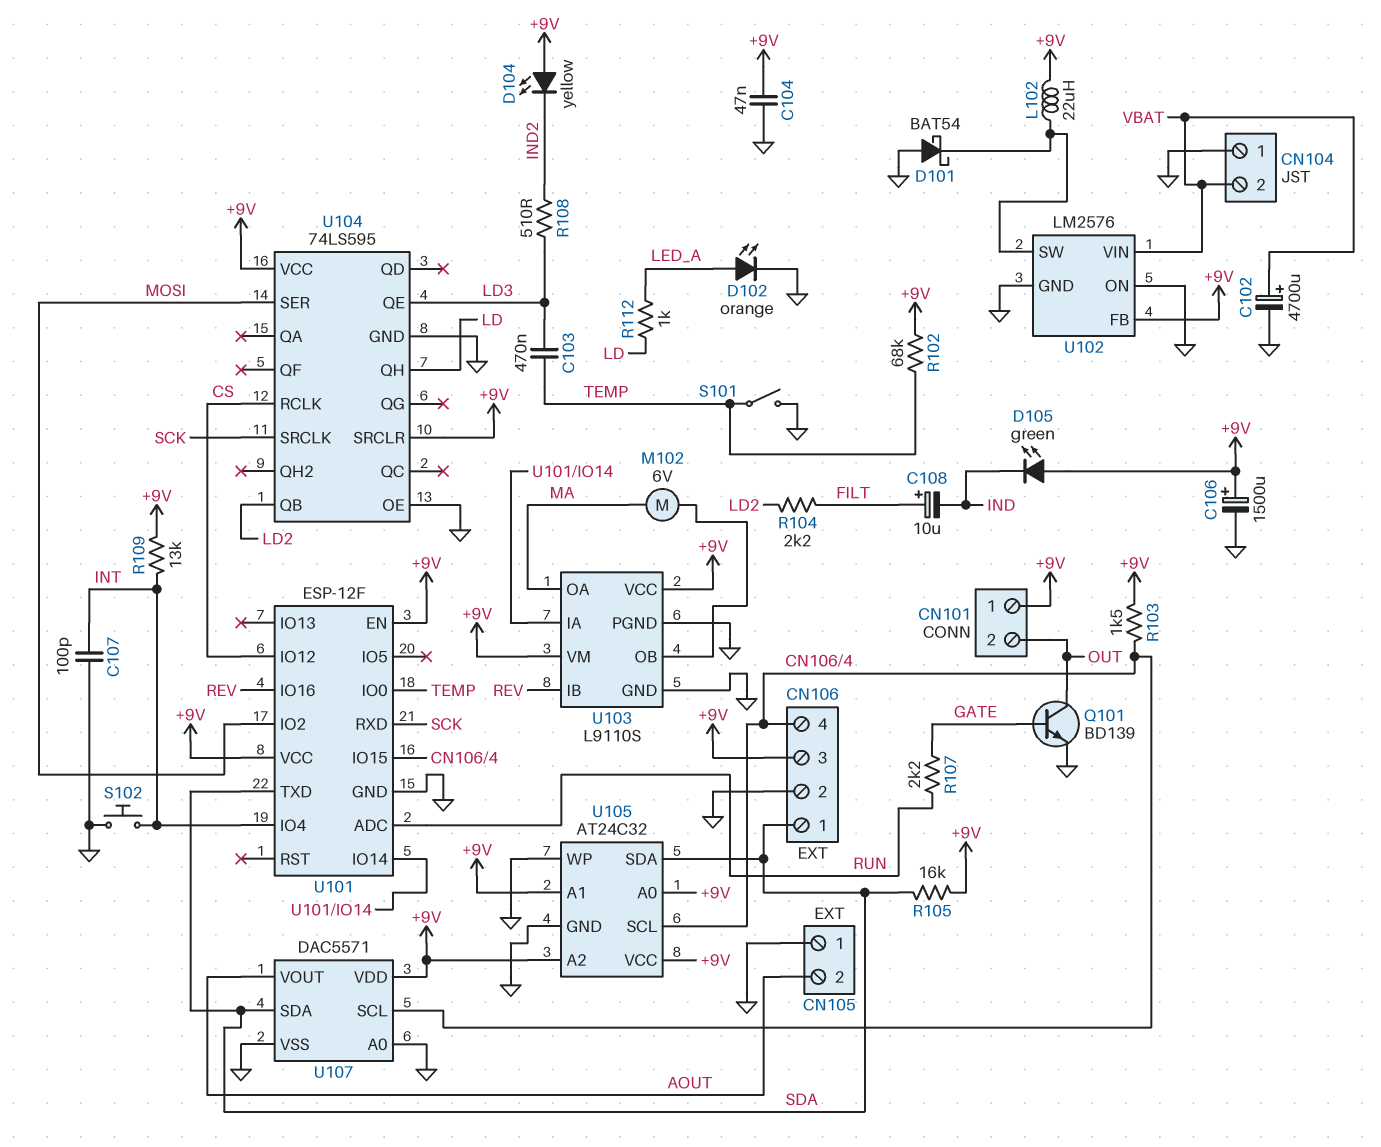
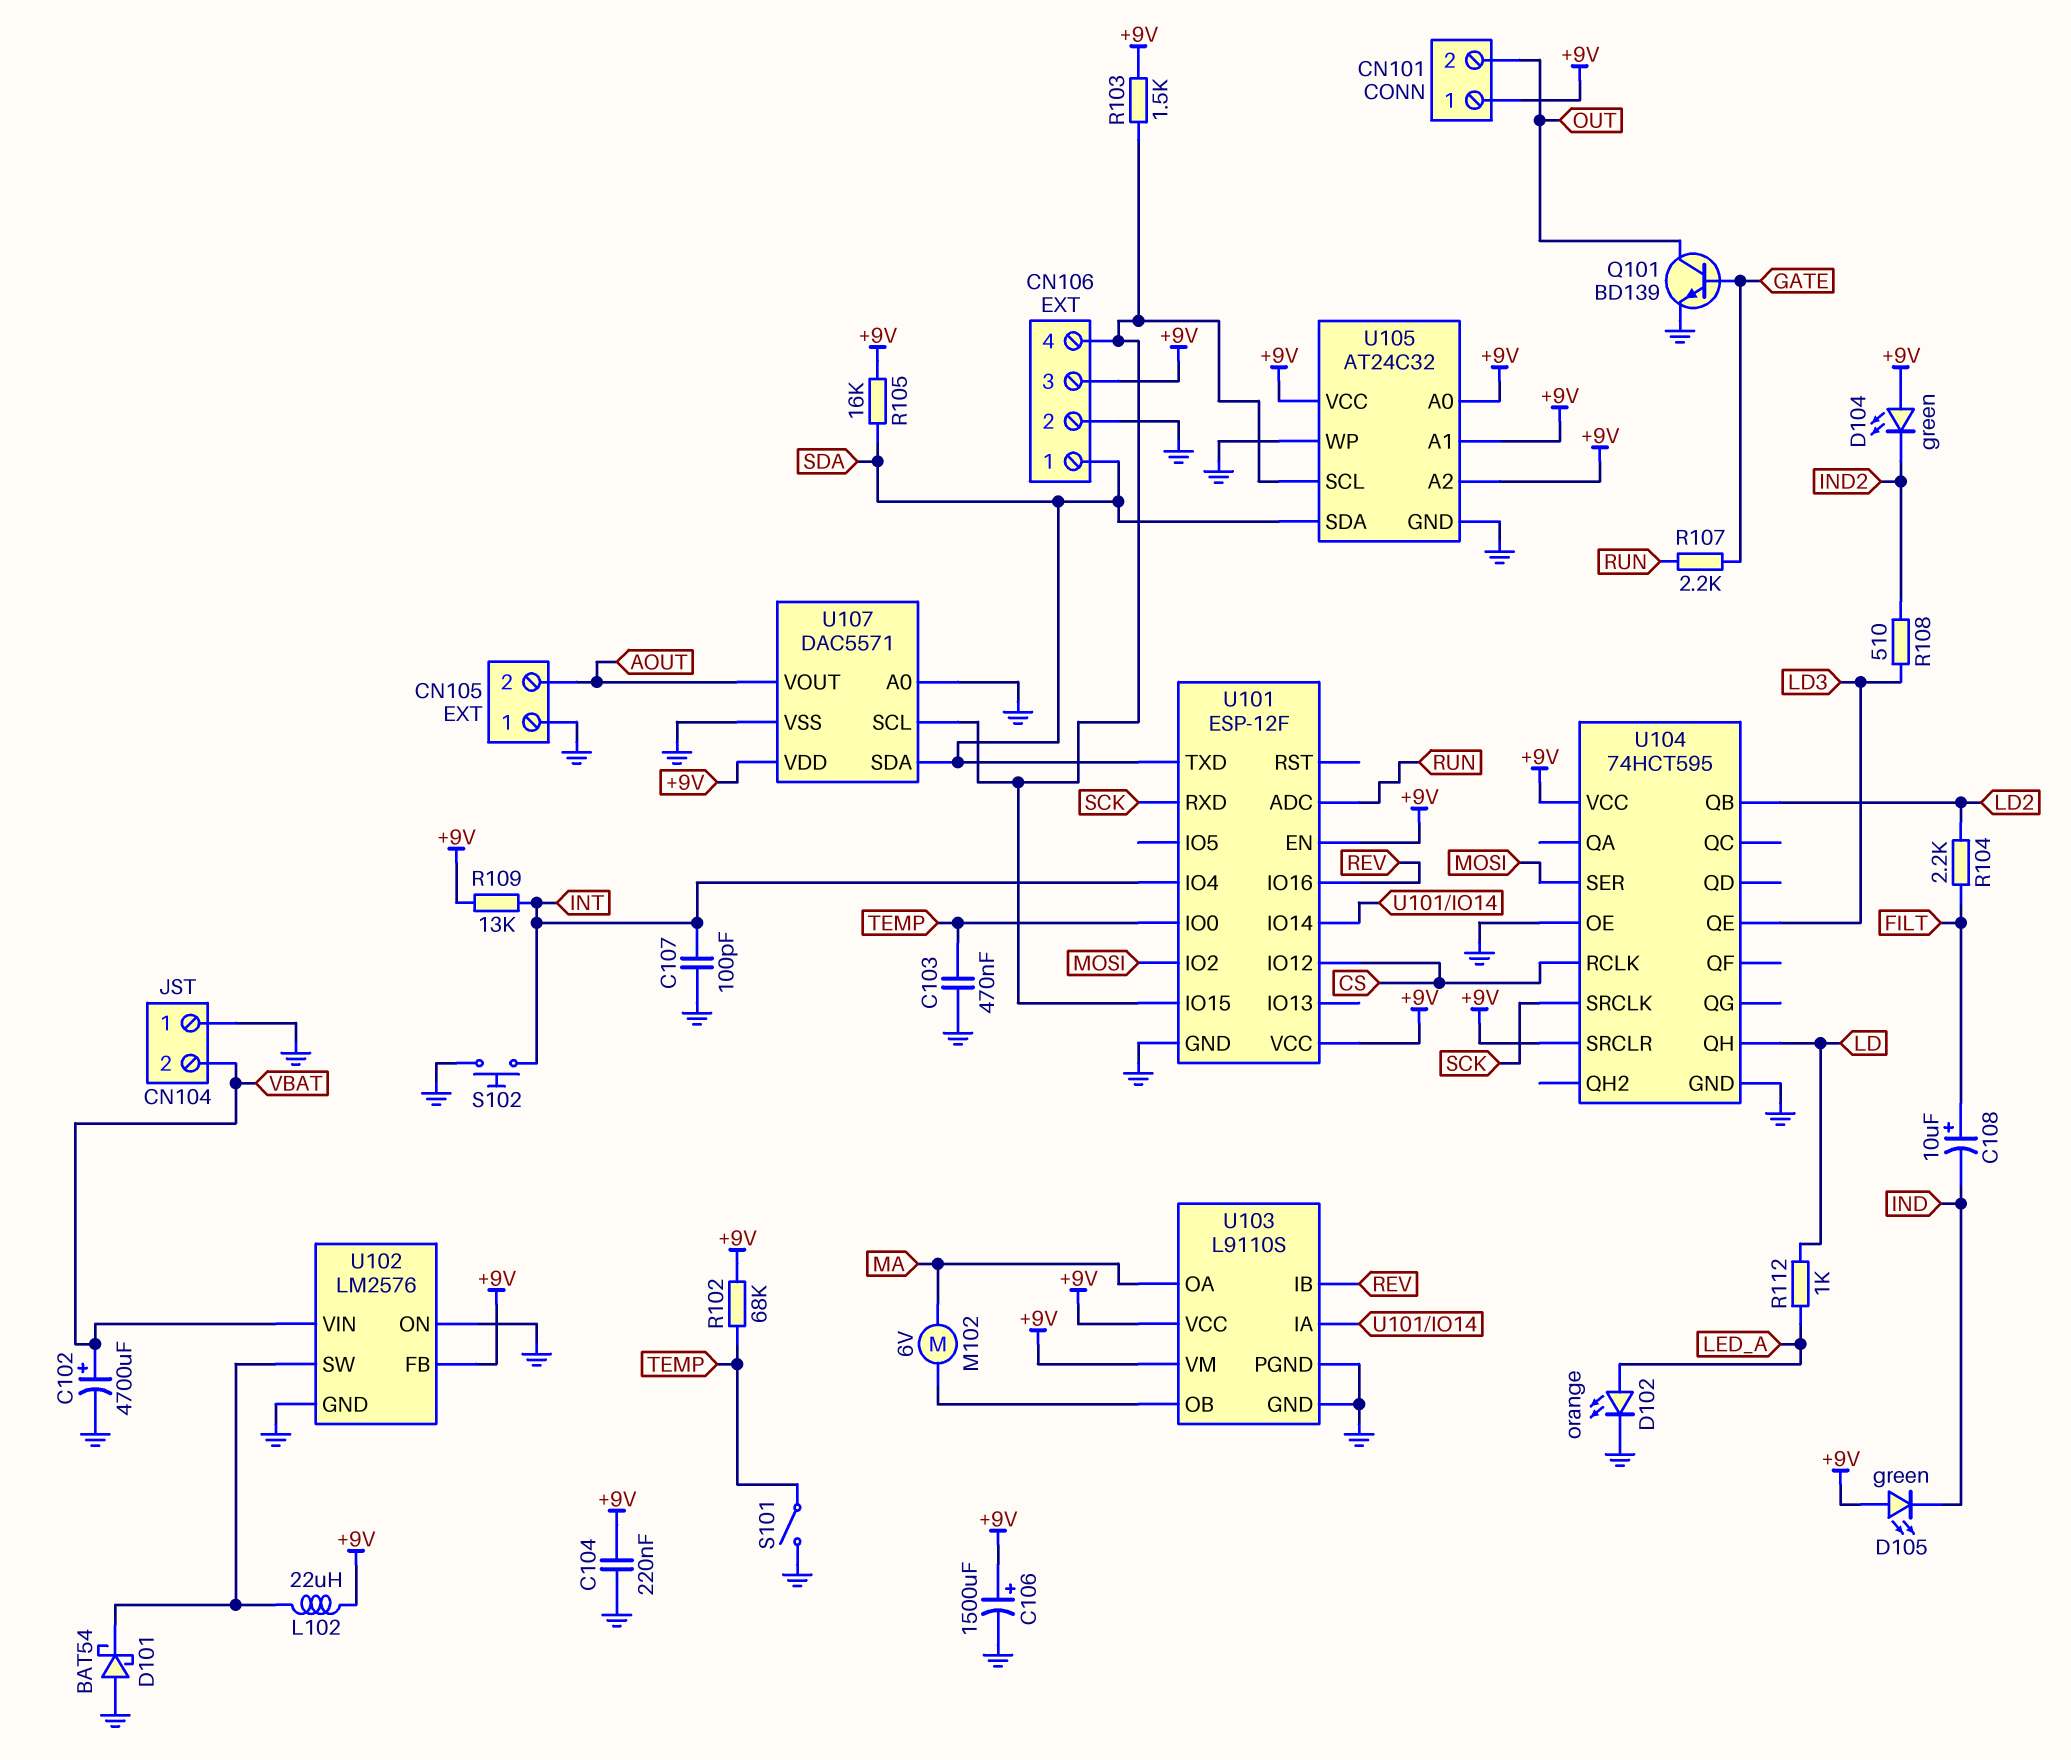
C103: 470nF (LD3, TEMP) -> 470nF (GND, TEMP)
C104: 47nF (+9V, GND) -> 220nF (+9V, GND)
D104: LED yellow (A +9V, K IND2) -> LED green (A +9V, K IND2)
U104: 74LS595 -> 74HCT595

